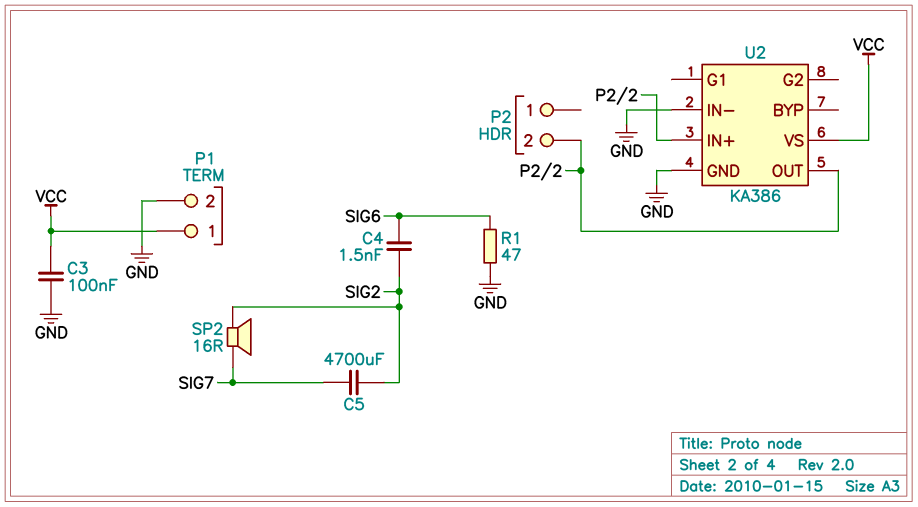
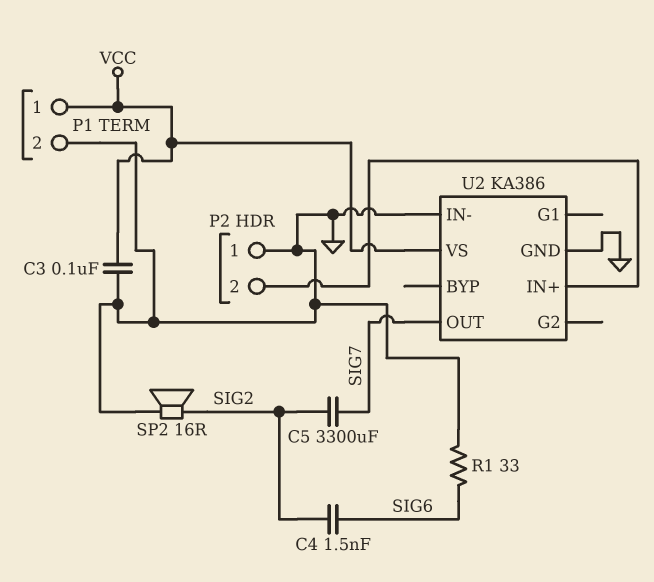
C5: 4700uF (SIG2, SIG7) -> 3300uF (SIG2, SIG7)
P2 pin 1: none -> GND
R1: 47 (GND, SIG6) -> 33 (GND, SIG6)
SP2: speaker 16R (SIG2, SIG7) -> speaker 16R (GND, SIG2)
U2 pin OUT: P2/2 -> SIG7

